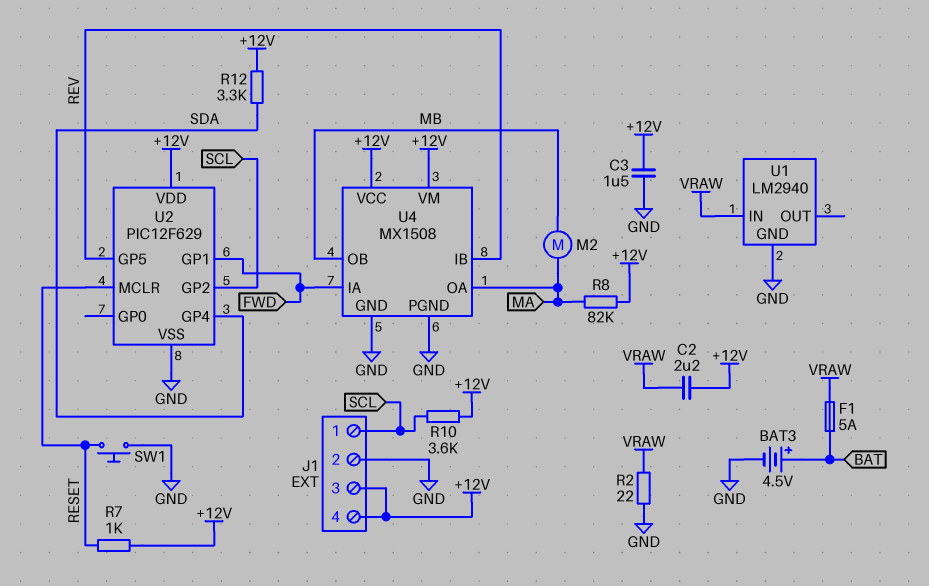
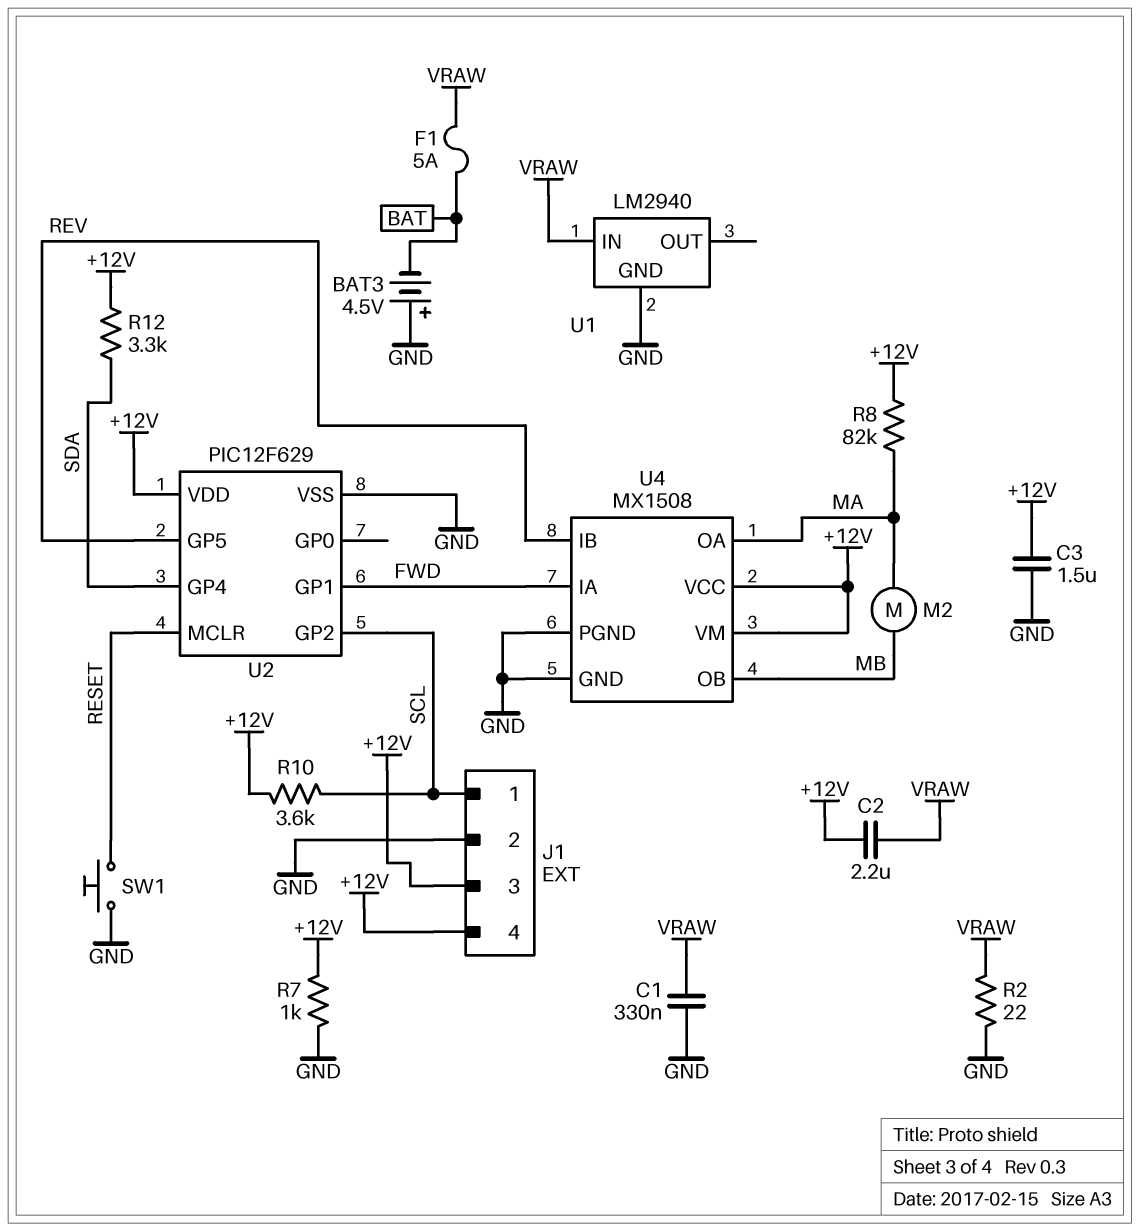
BAT3: 4.5V (plus BAT, minus GND) -> 4.5V (plus GND, minus BAT)
C1: none -> 330nF (GND, VRAW)
R7: 1k (+12V, RESET) -> 1k (+12V, GND)

